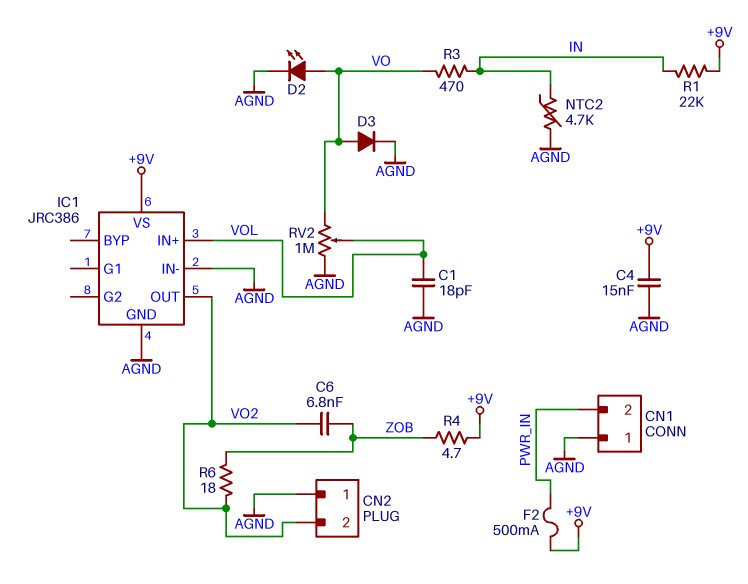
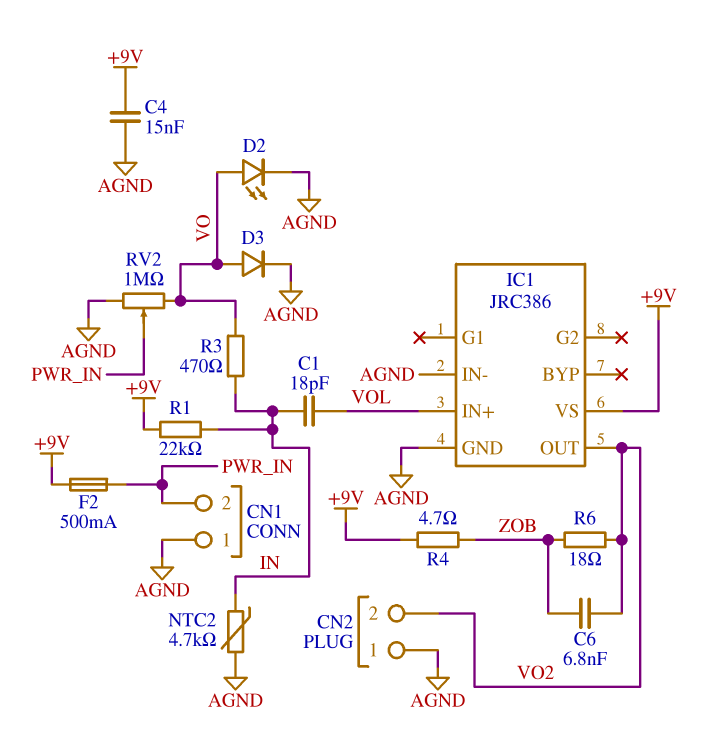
C1: 18pF (AGND, VOL) -> 18pF (IN, VOL)
RV2: 1M (AGND, VO, wiper VOL) -> 1M (AGND, VO, wiper PWR_IN)

